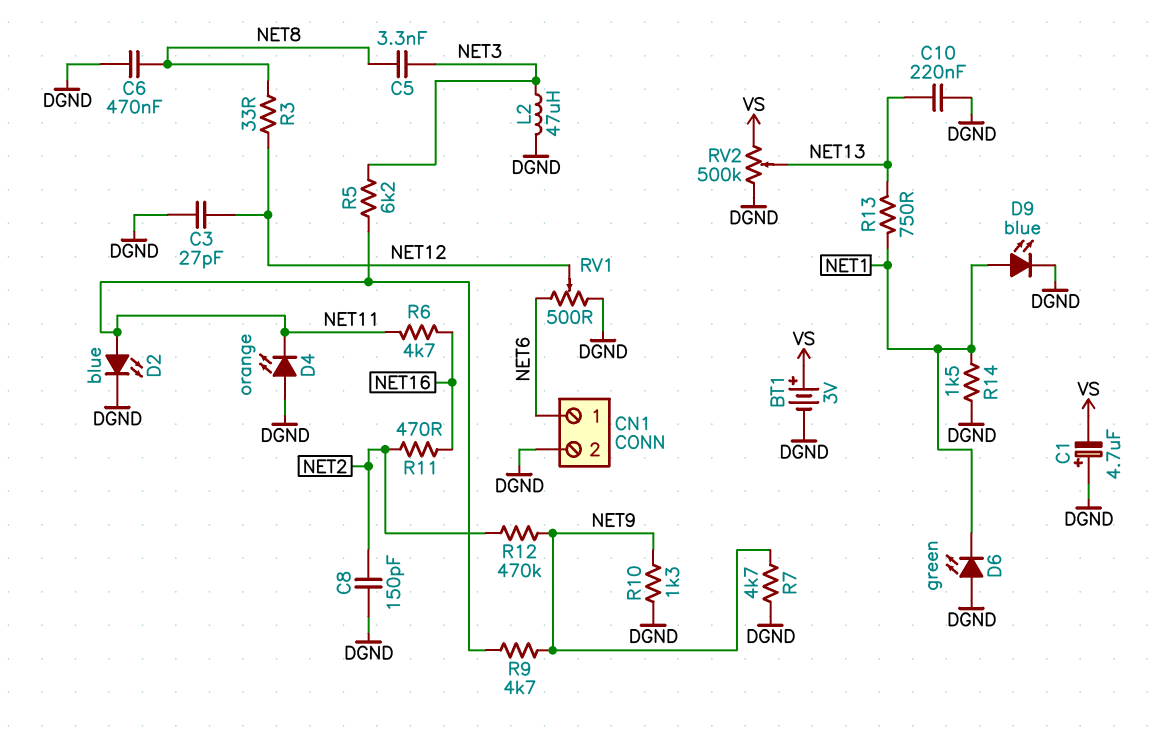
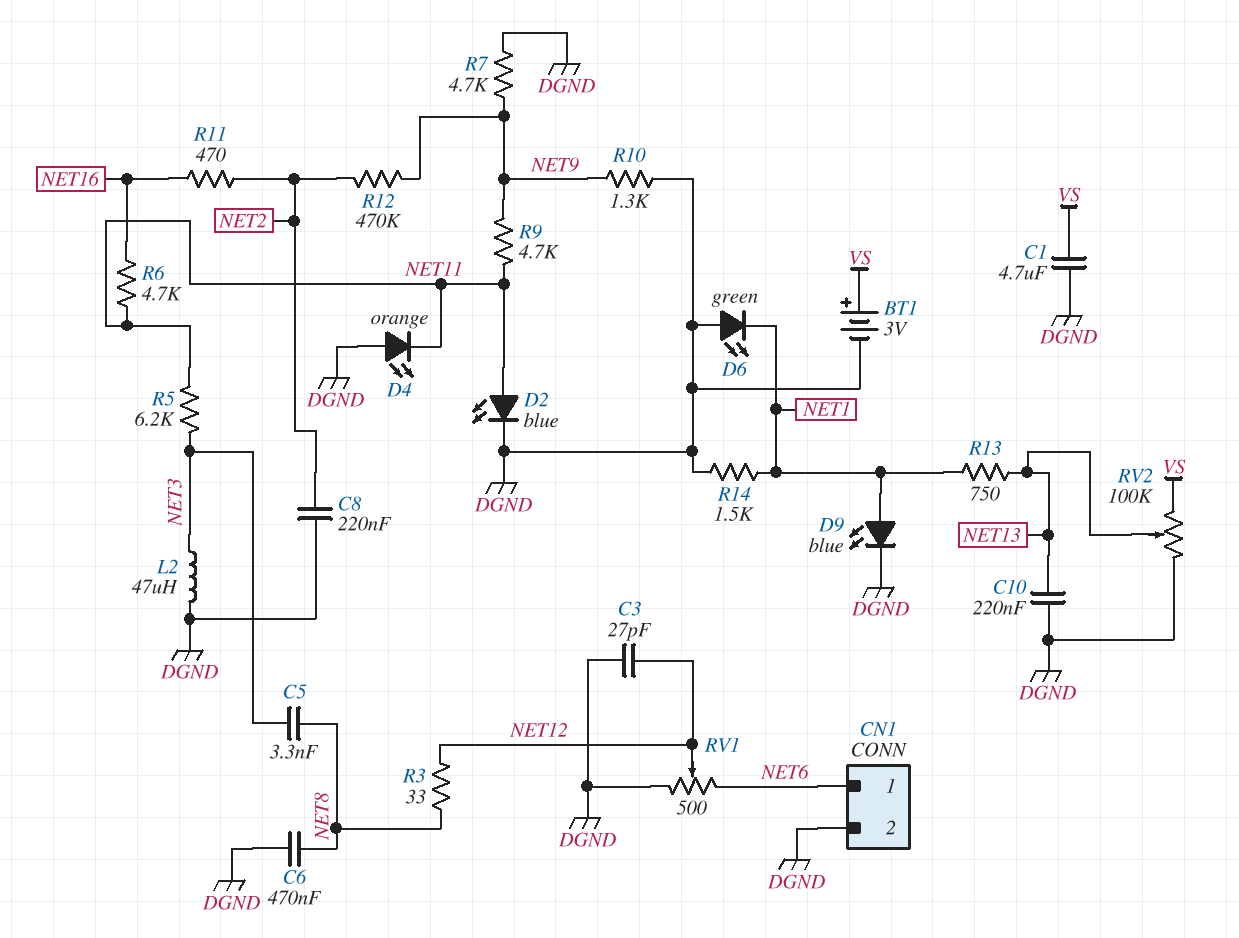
C1: 4.7uF (plus DGND, minus VS) -> 4.7uF (DGND, VS)
C8: 150pF (DGND, NET2) -> 220nF (DGND, NET2)
RV2: 500k (DGND, VS, wiper NET13) -> 100k (DGND, VS, wiper NET13)

